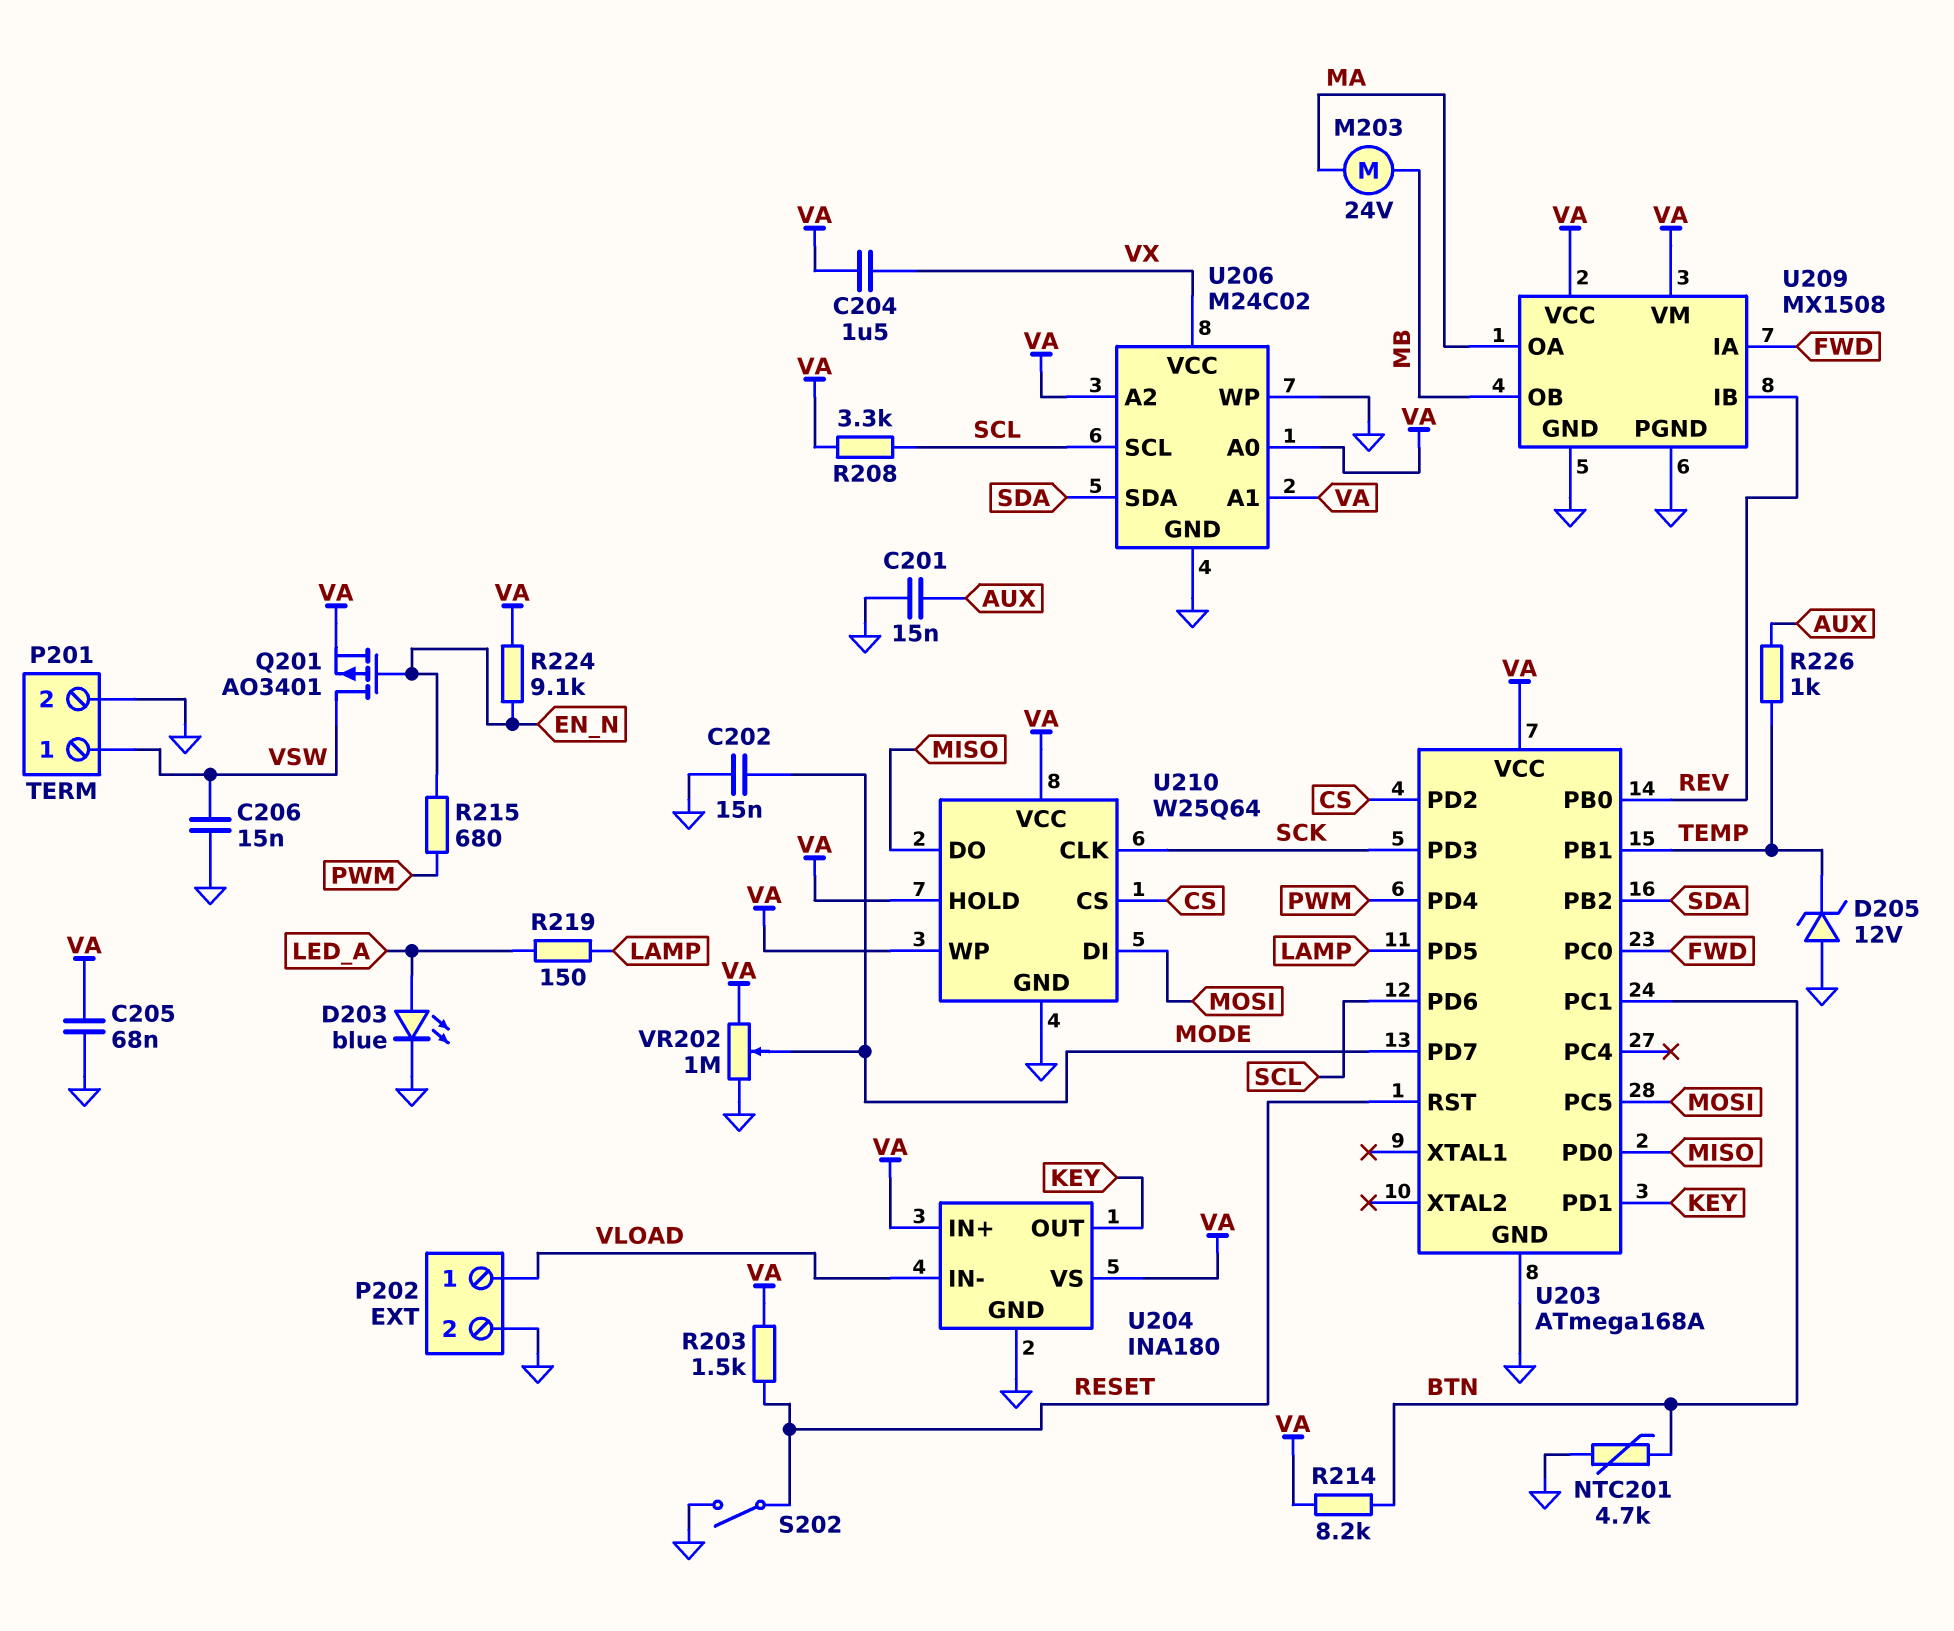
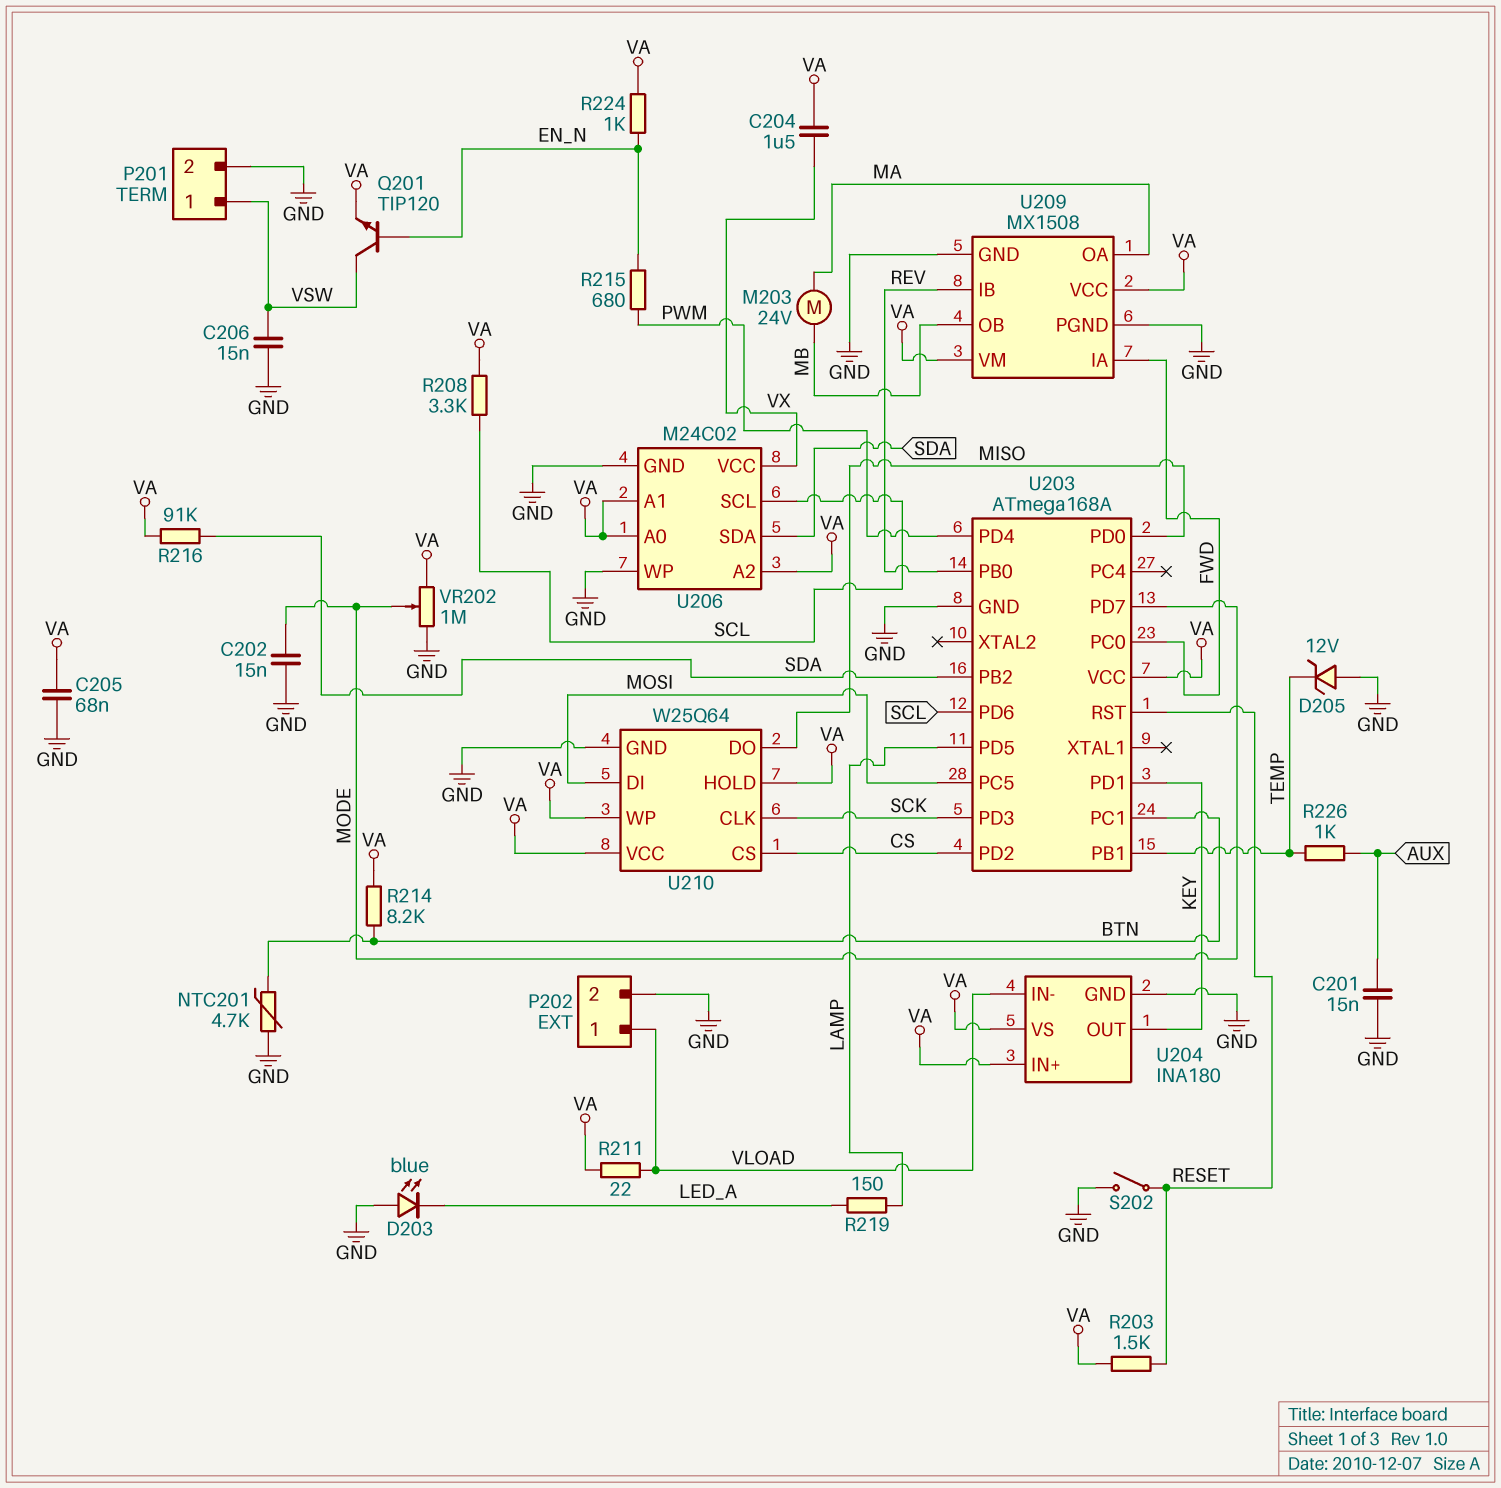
D203: LED blue (A LED_A, K GND) -> LED blue (A GND, K LED_A)
Q201: PMOS AO3401 (G EN_N, D VSW, S VA) -> NPN TIP120 (B EN_N, C VSW, E VA)
R211: none -> 22 (VA, VLOAD)
R216: none -> 91k (SDA, VA)
R224: 9.1k (EN_N, VA) -> 1k (EN_N, VA)

